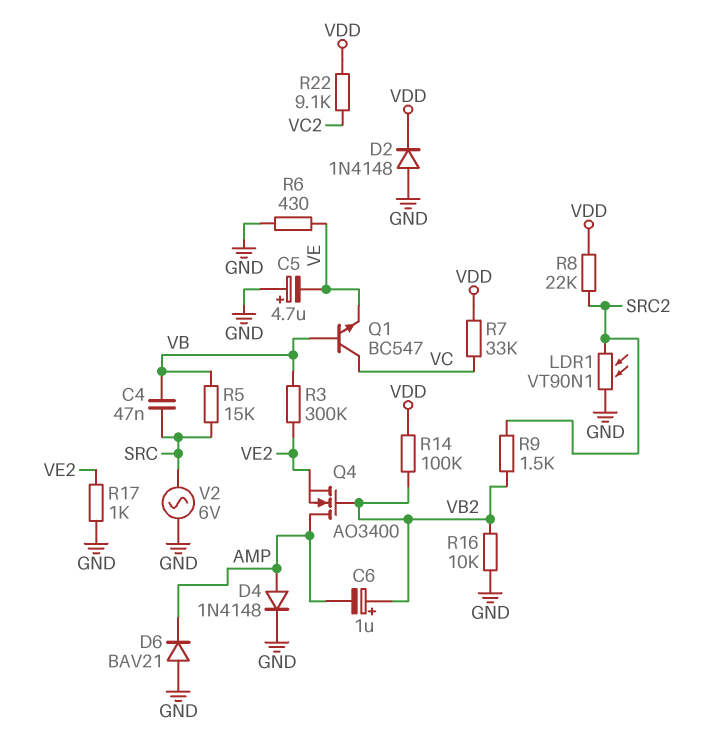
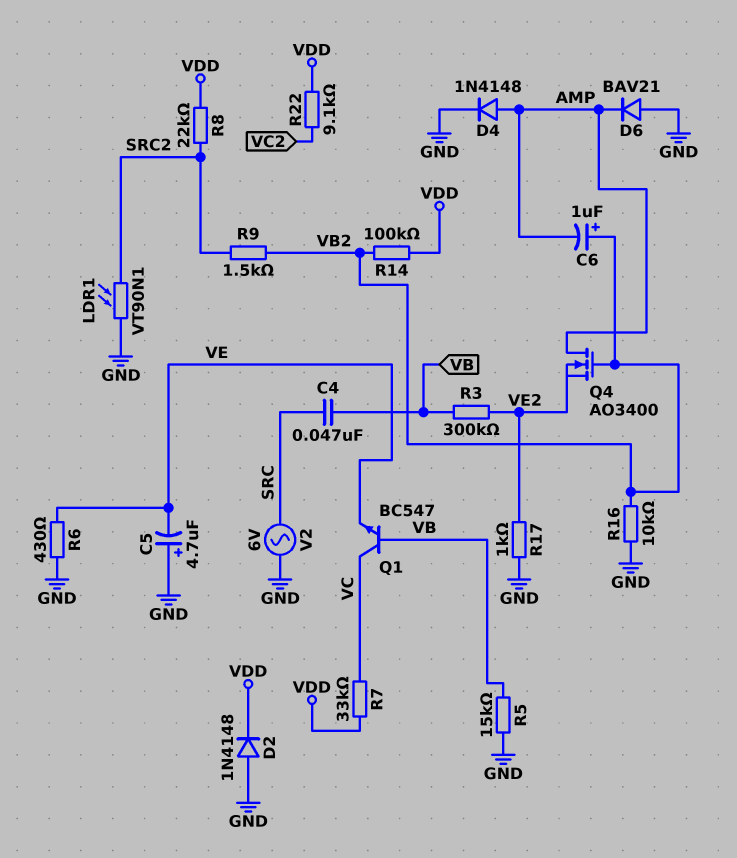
R5: 15k (SRC, VB) -> 15k (GND, VB)

